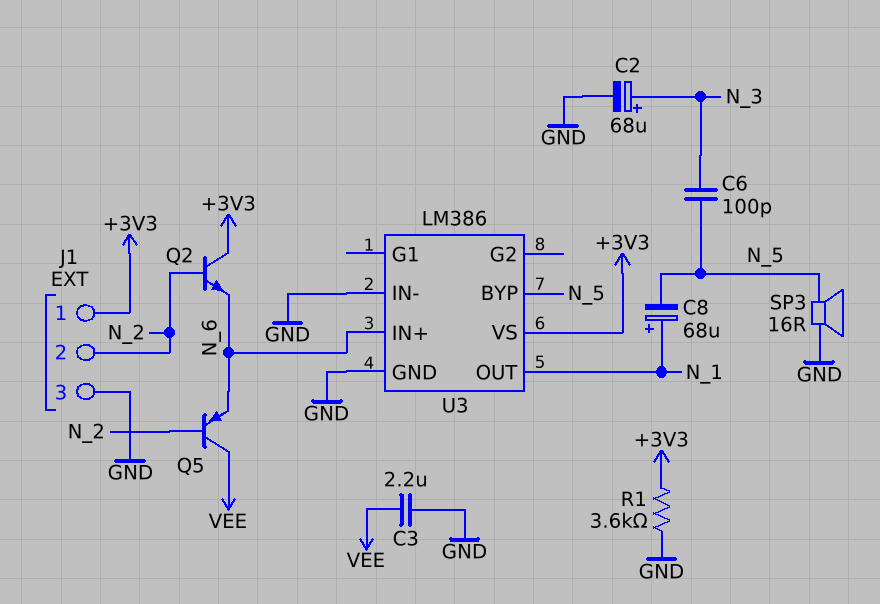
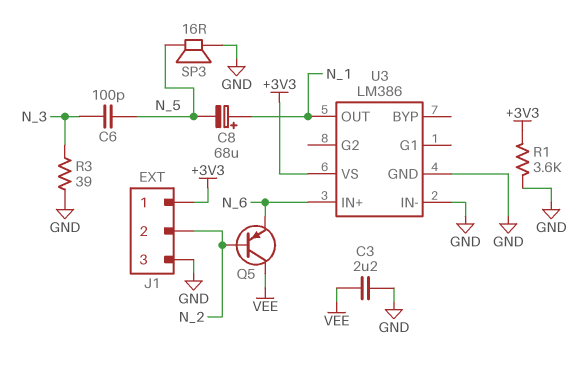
C2: 68uF (plus N_3, minus GND) -> none
Q2: NPN (B N_2, C +3V3, E N_6) -> none
R3: none -> 39 (GND, N_3)
U3 pin BYP: N_5 -> none

